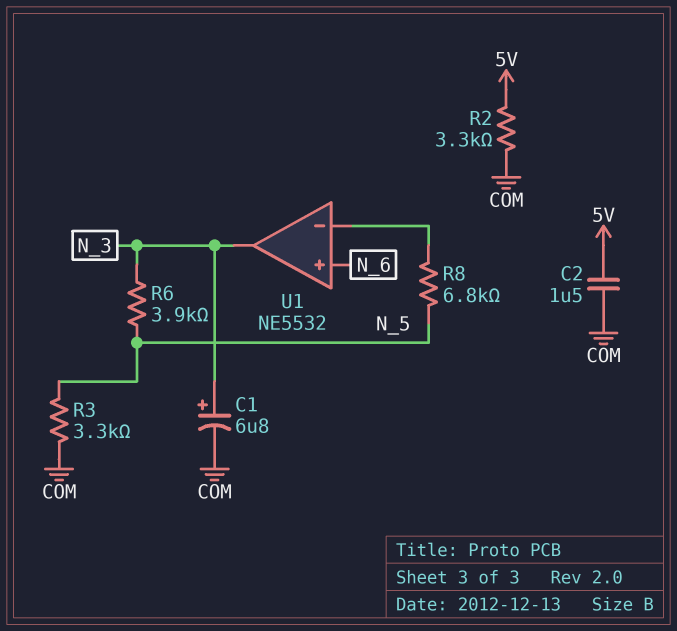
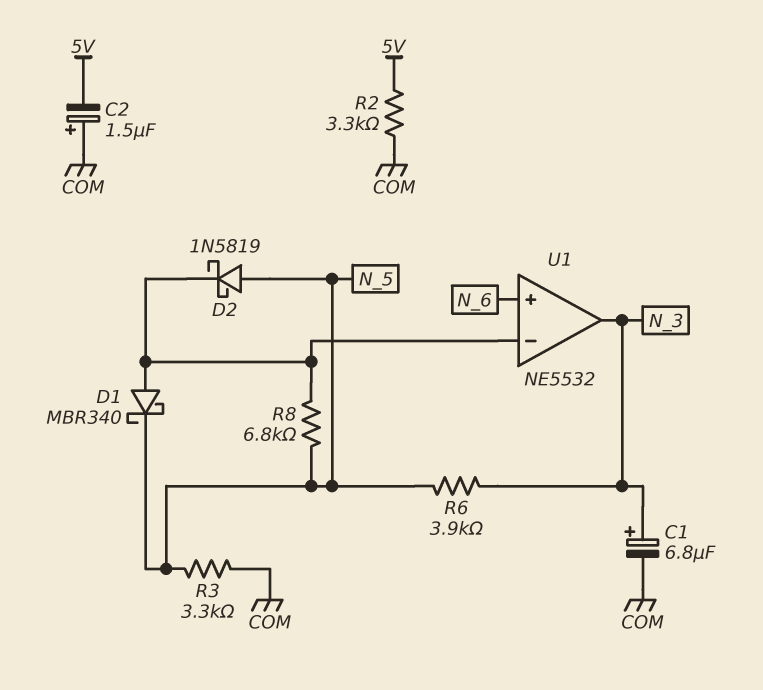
C2: 1.5uF (5V, COM) -> 1.5uF (plus COM, minus 5V)
D1: none -> schottky MBR340 (A U1/in-, K N_5)
D2: none -> schottky 1N5819 (A N_5, K U1/in-)

